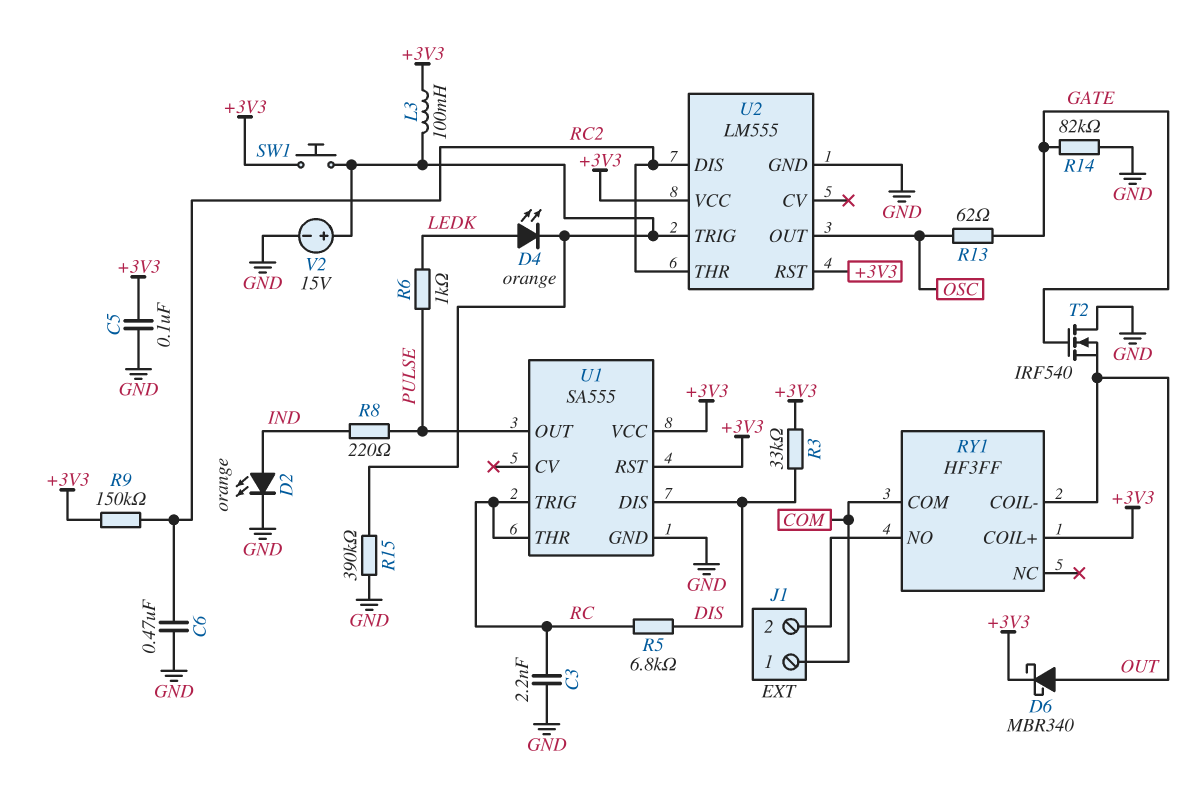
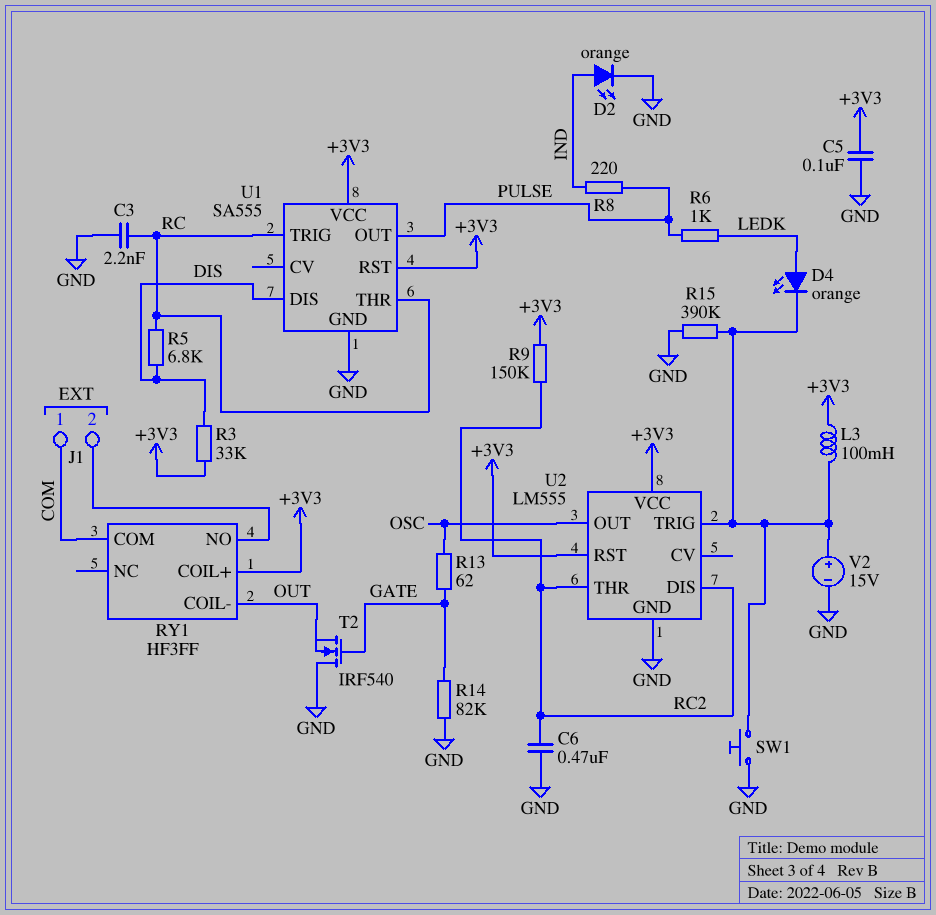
D6: schottky MBR340 (A OUT, K +3V3) -> none
SW1: button (+3V3, U2/TRIG) -> button (GND, U2/TRIG)

